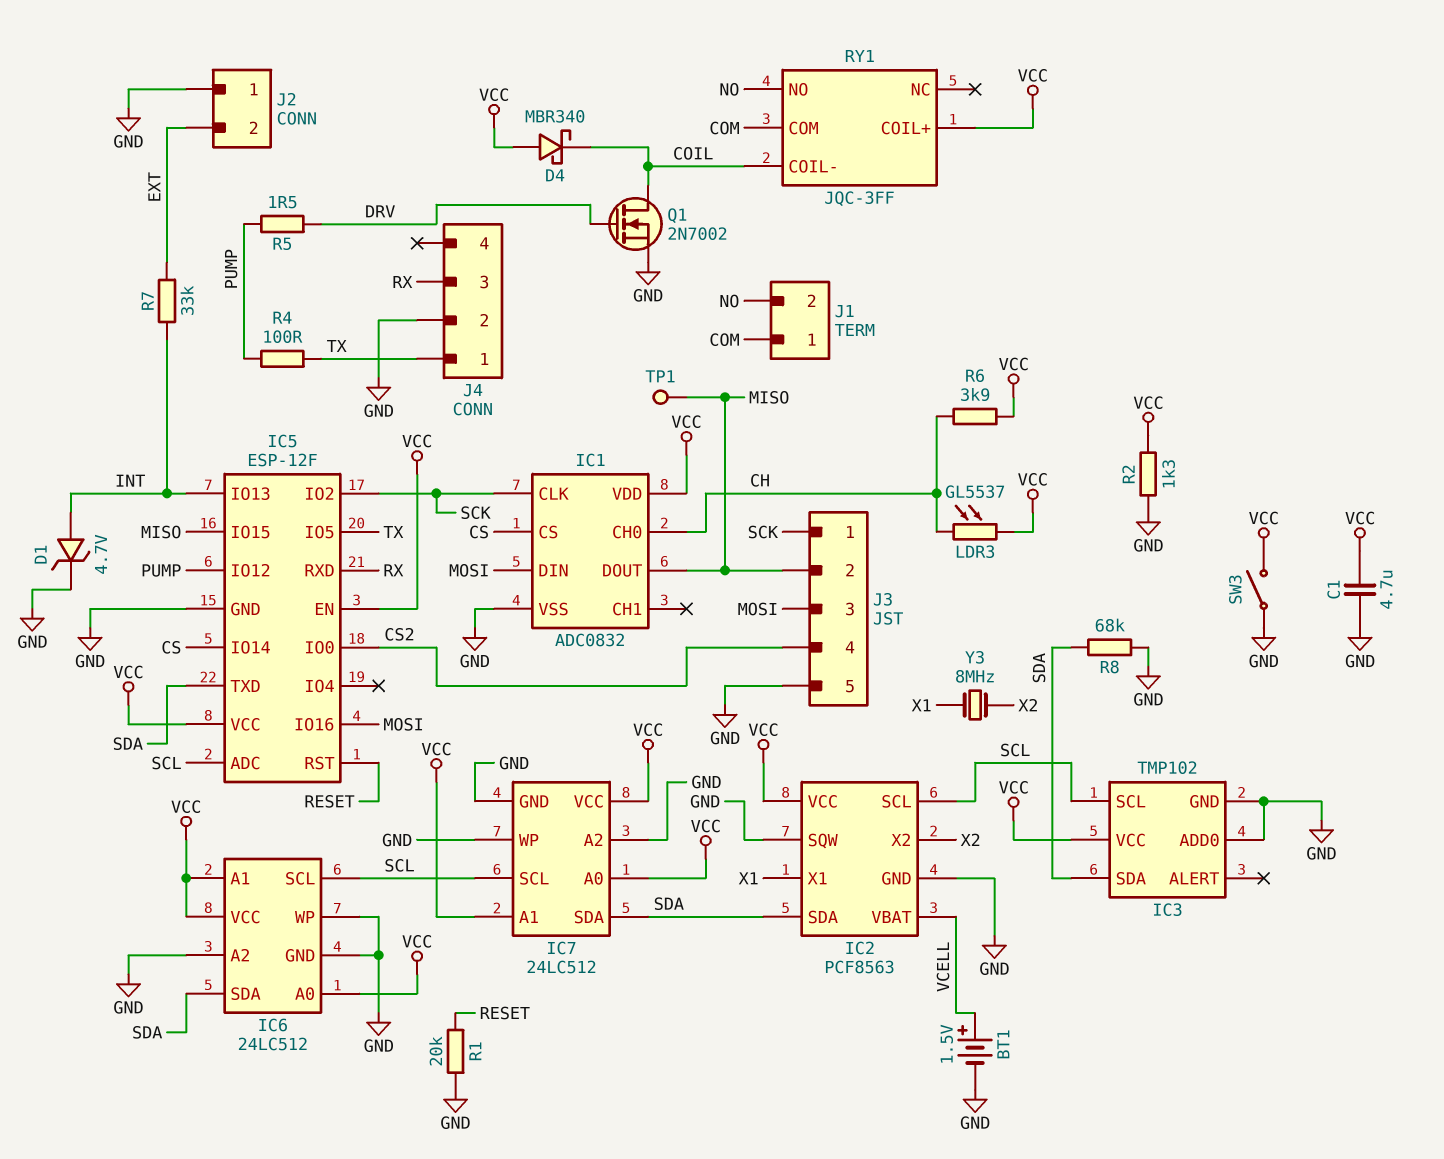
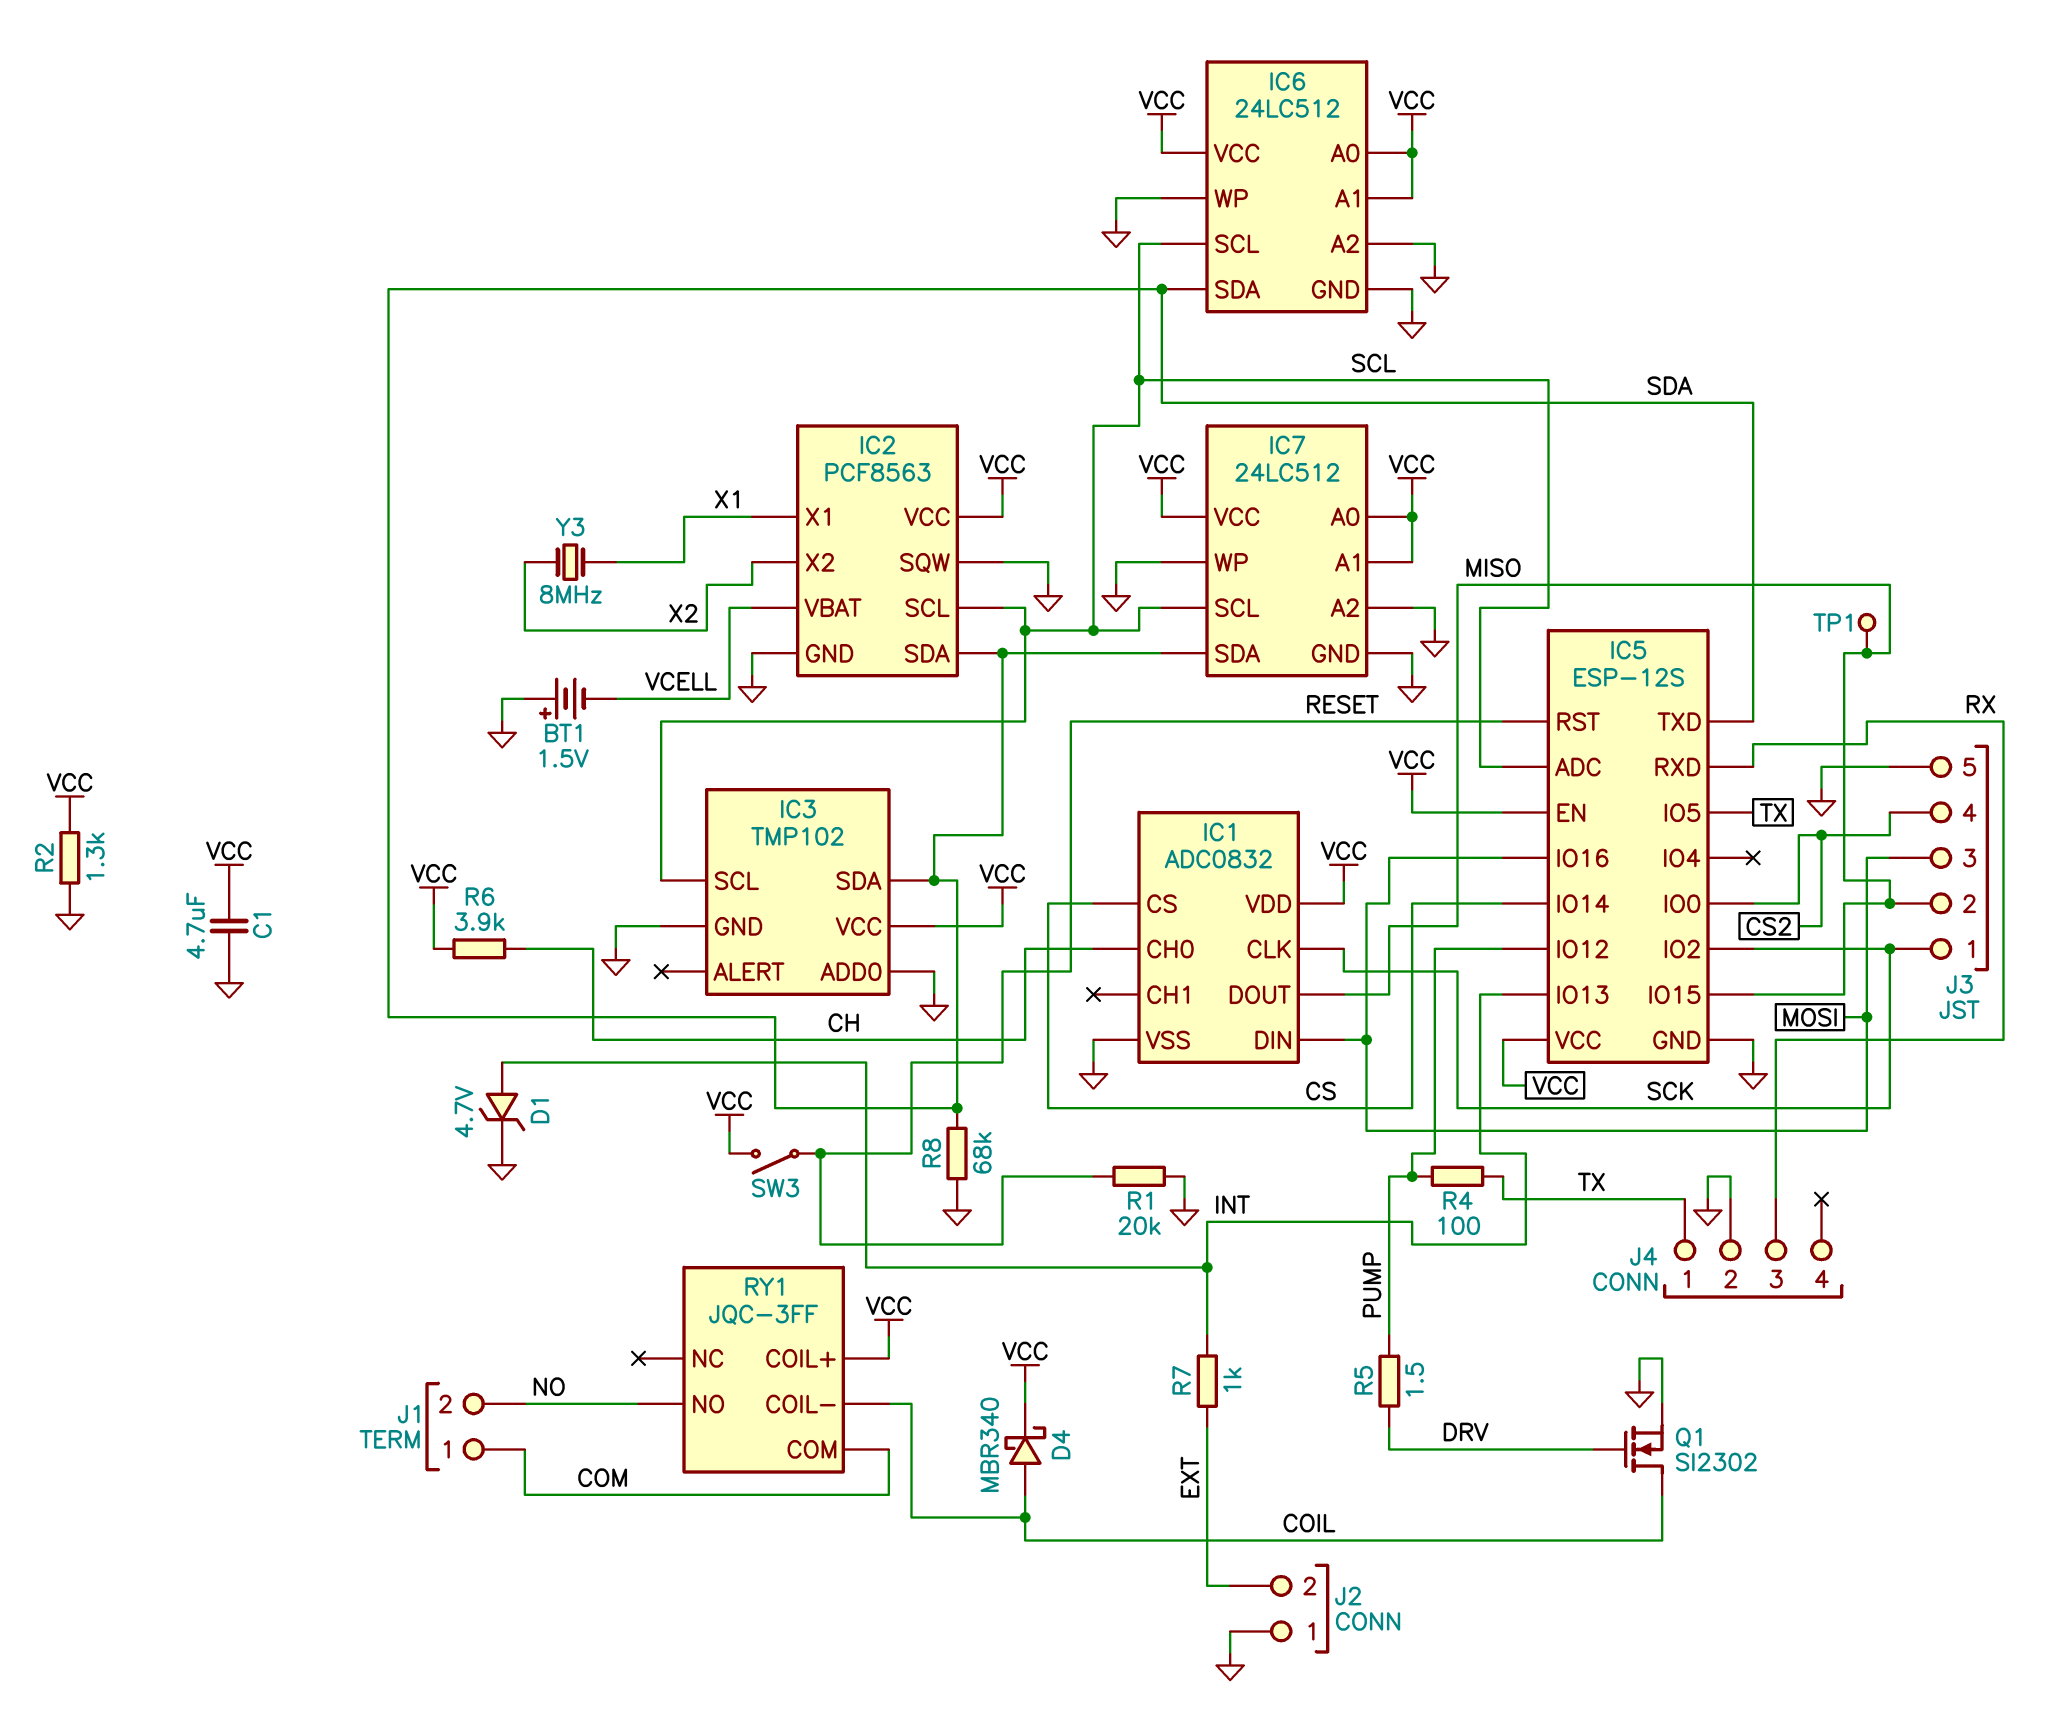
BT1: 1.5V (plus VCELL, minus GND) -> 1.5V (plus GND, minus VCELL)
D4: schottky MBR340 (A VCC, K COIL) -> schottky MBR340 (A COIL, K VCC)
IC5: ESP-12F -> ESP-12S
LDR3: GL5537 (CH, VCC) -> none
Q1: NMOS 2N7002 (G DRV, D COIL, S GND) -> NMOS SI2302 (G DRV, D COIL, S GND)
R7: 33k (EXT, INT) -> 1k (EXT, INT)
SW3: switch (GND, VCC) -> switch (RESET, VCC)

